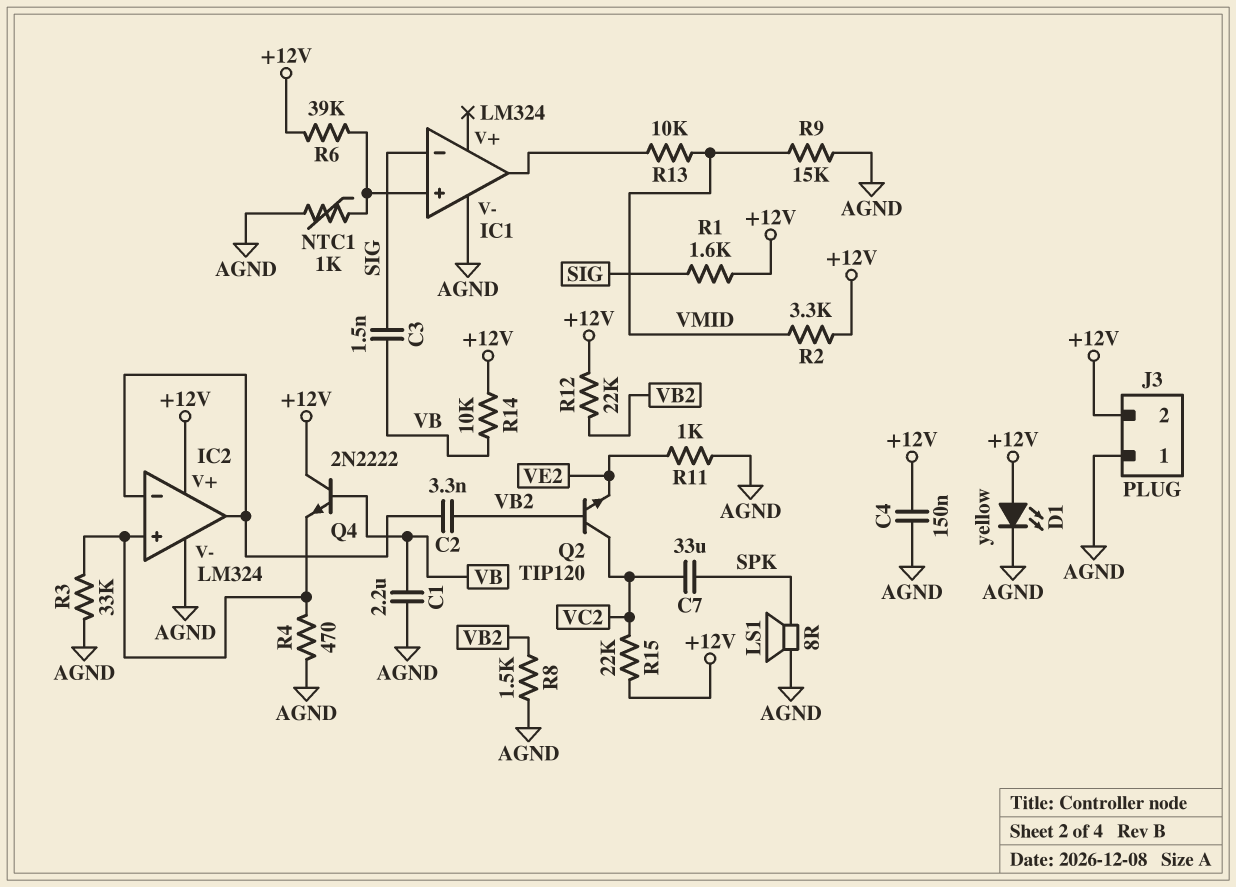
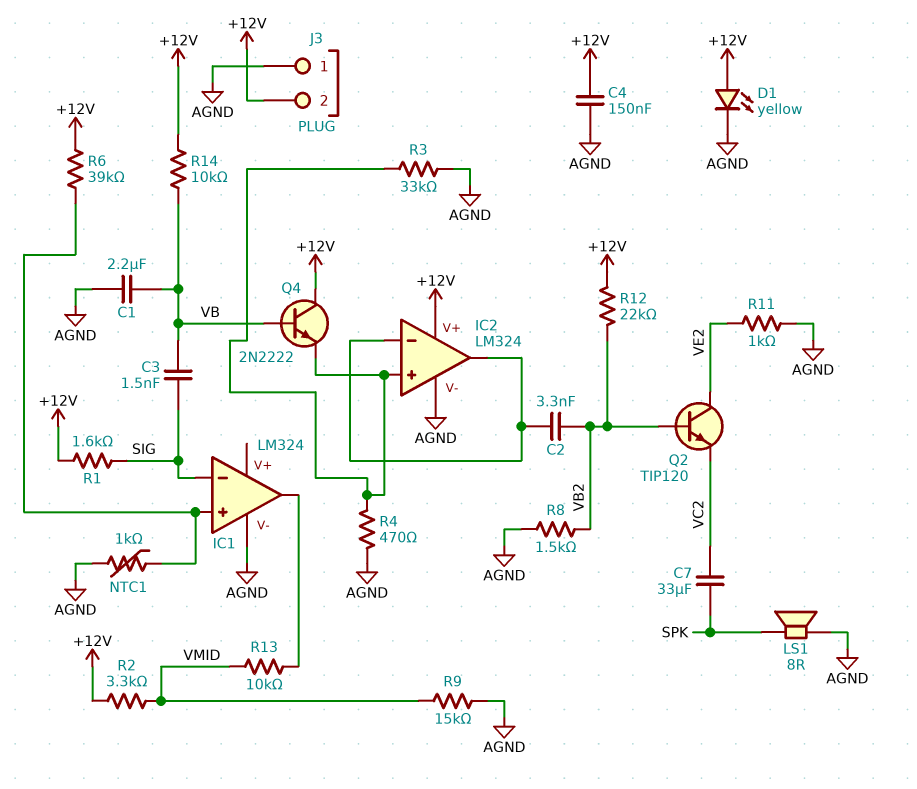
Q2: NPN TIP120 (B VB2, C VC2, E VE2) -> NPN TIP120 (B VB2, C VE2, E VC2)
R15: 22k (+12V, VC2) -> none

